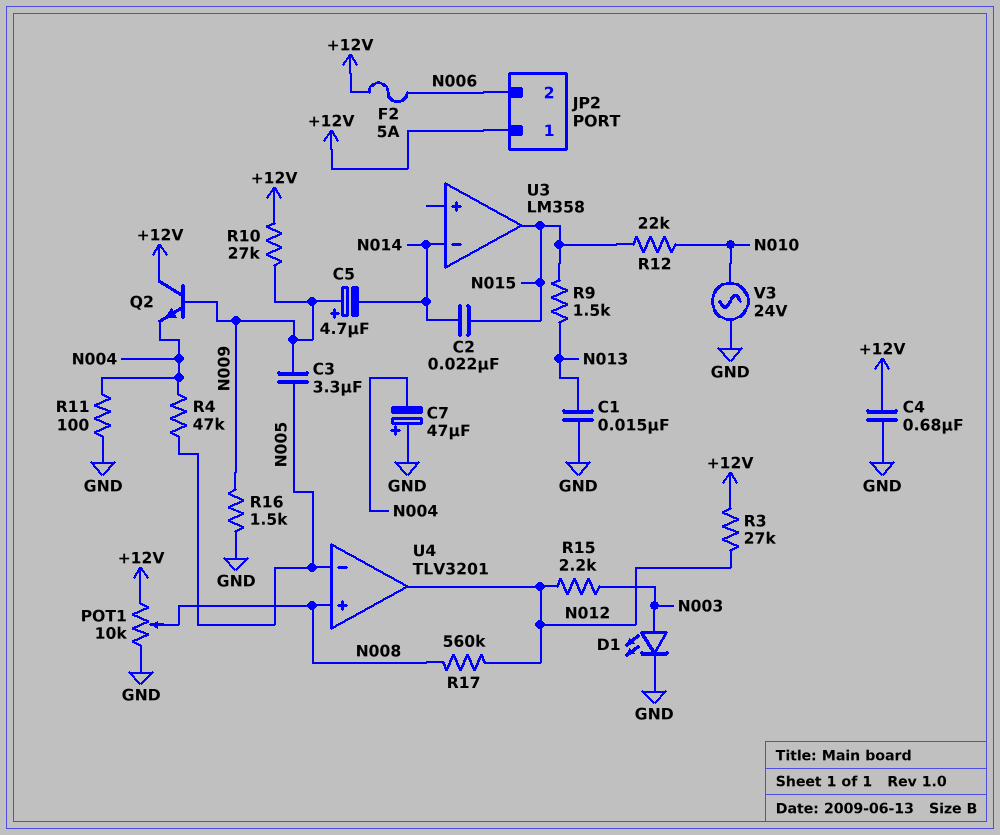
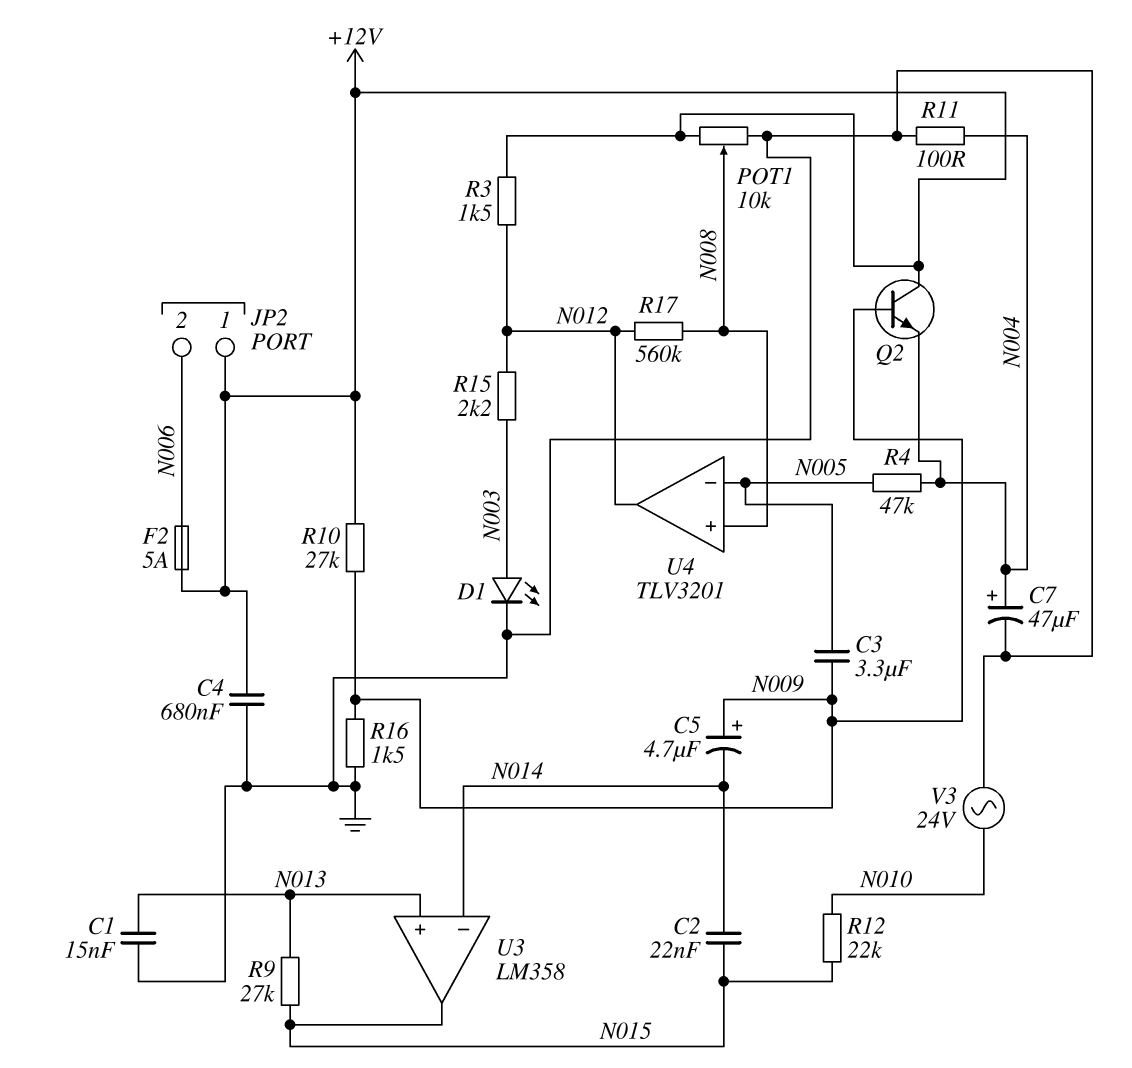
C7: 47uF (plus GND, minus N004) -> 47uF (plus N004, minus GND)
R3: 27k (+12V, N012) -> 1.5k (+12V, N012)
R9: 1.5k (N013, N015) -> 27k (N013, N015)
U3 pin in+: none -> N013

